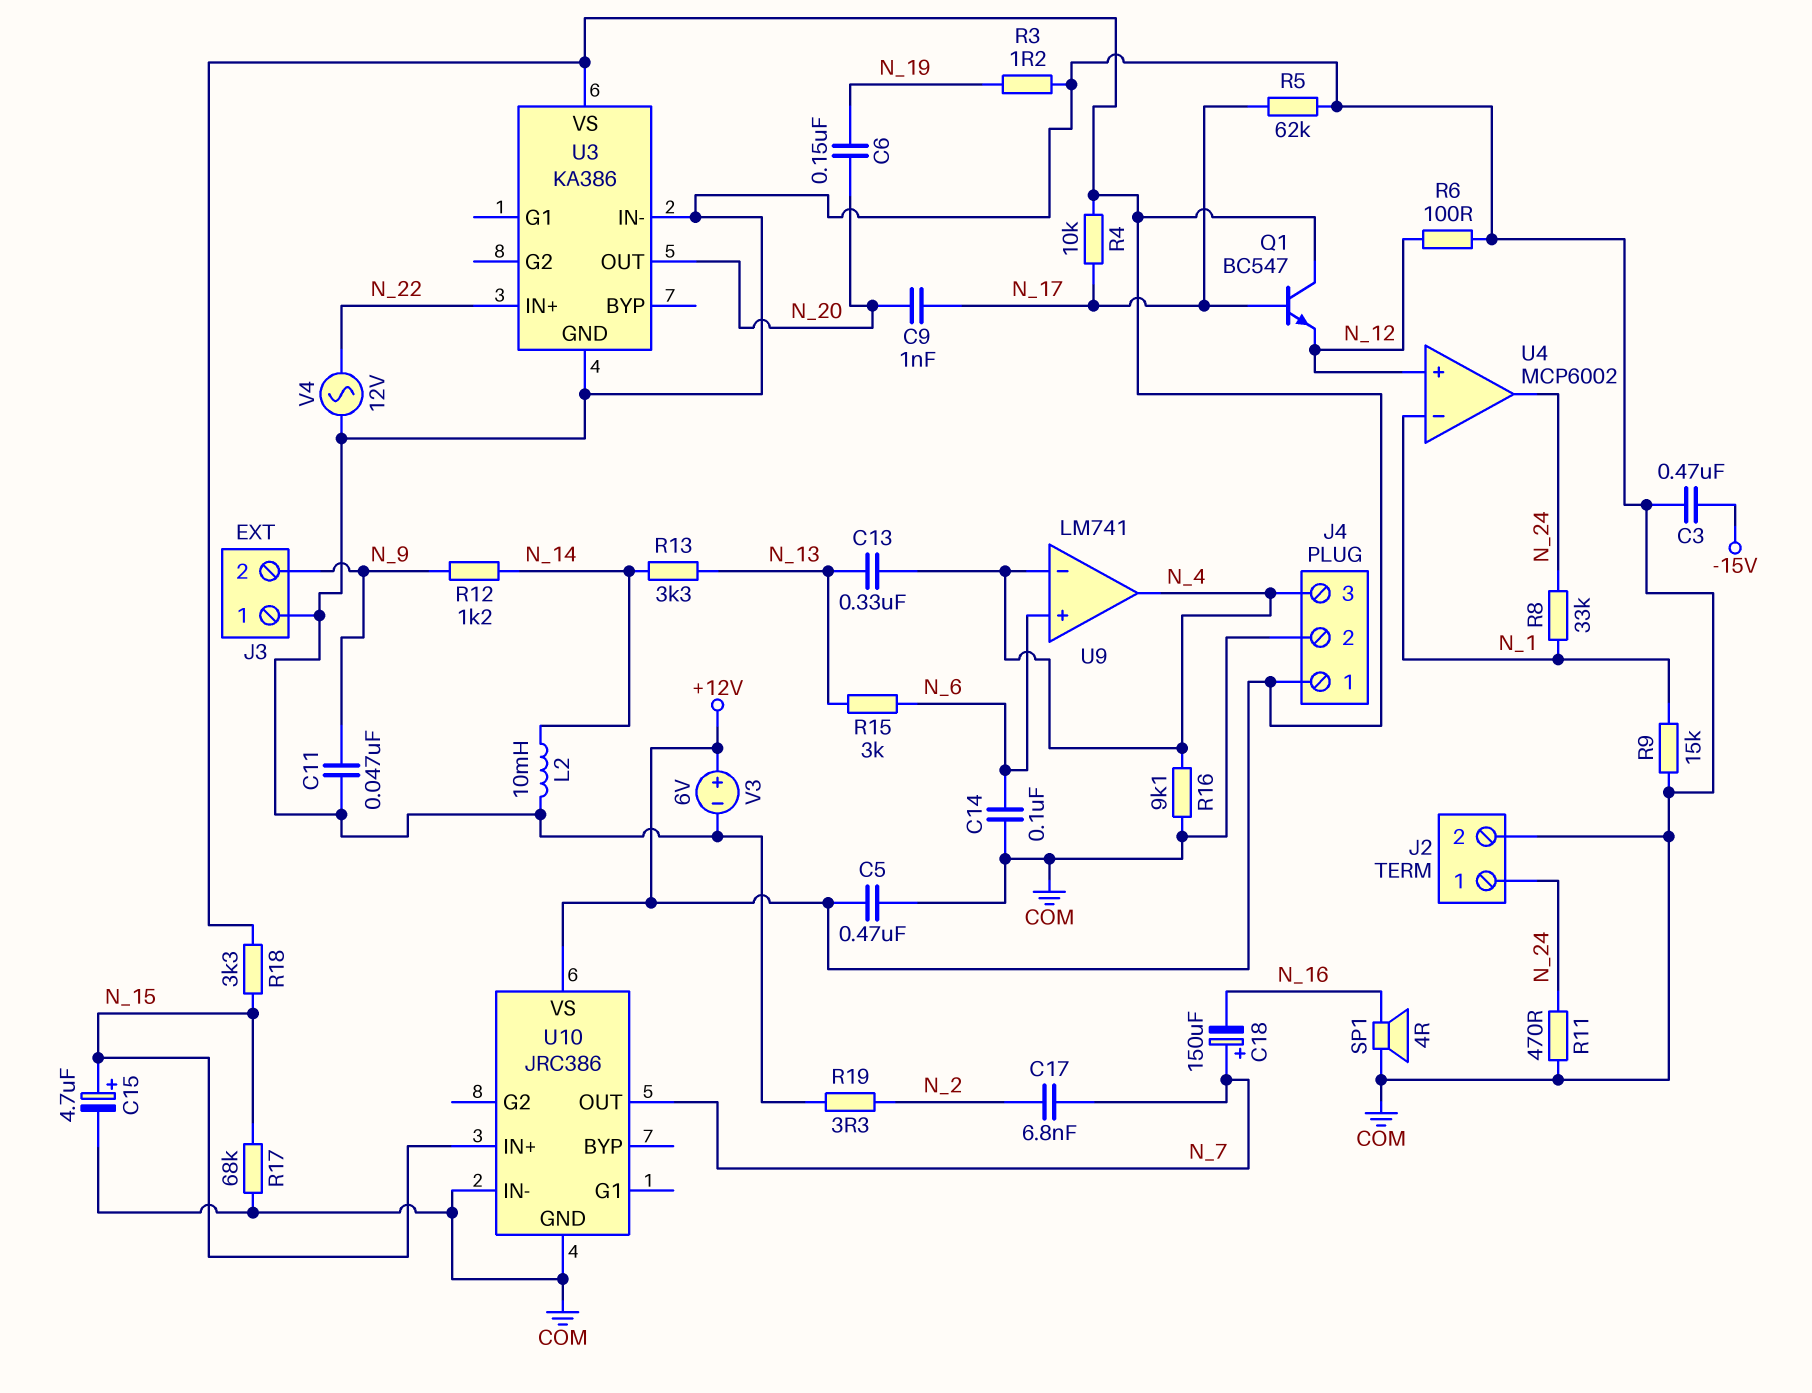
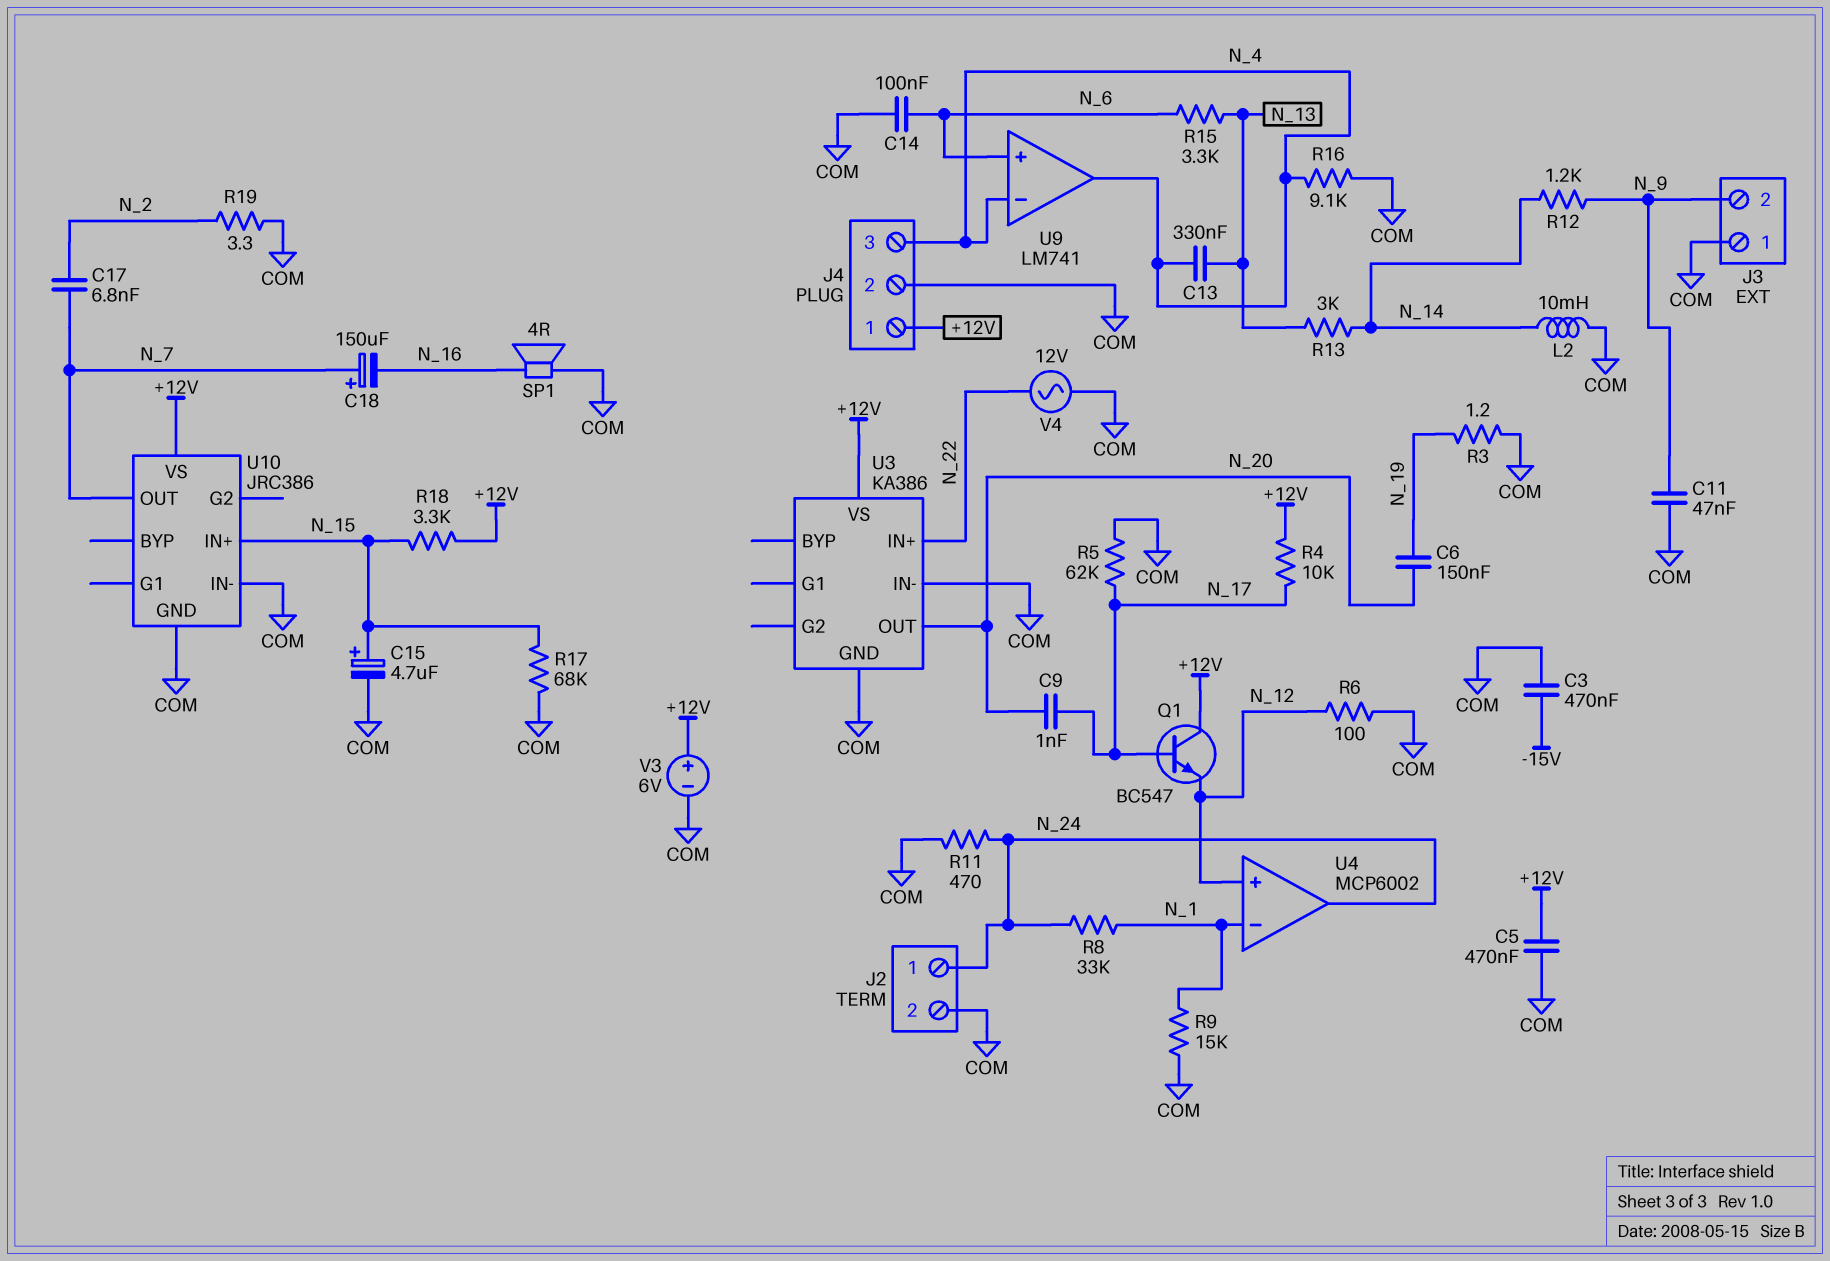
R13: 3.3k (N_13, N_14) -> 3k (N_13, N_14)
R15: 3k (N_6, N_13) -> 3.3k (N_6, N_13)

